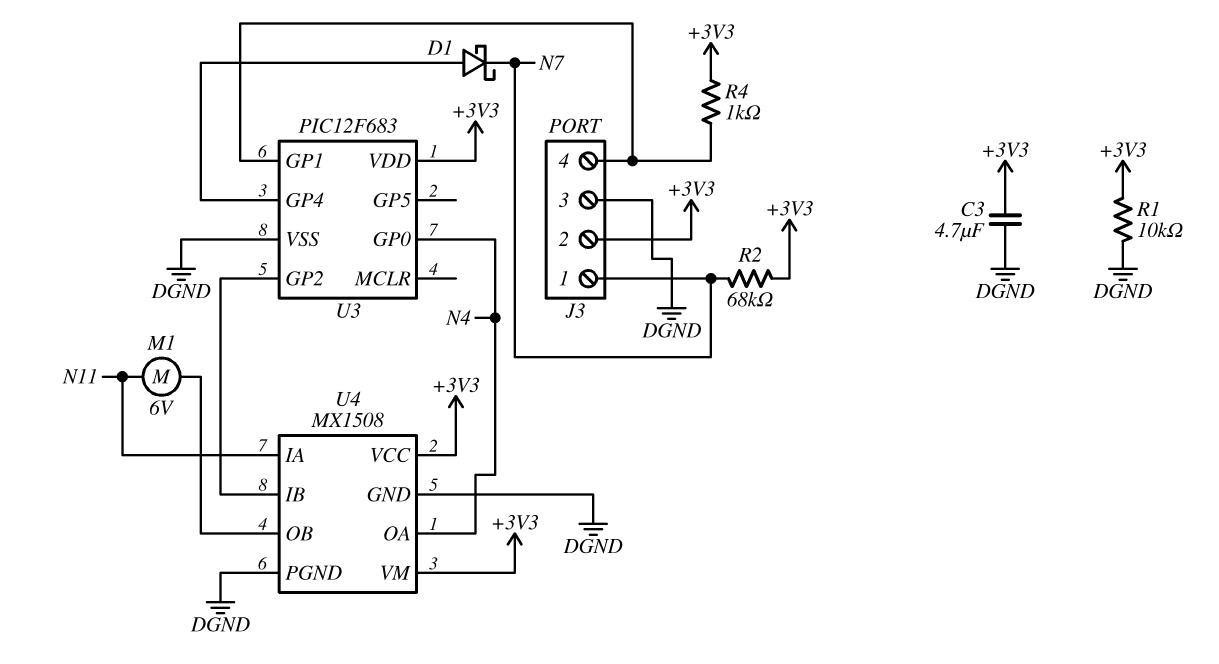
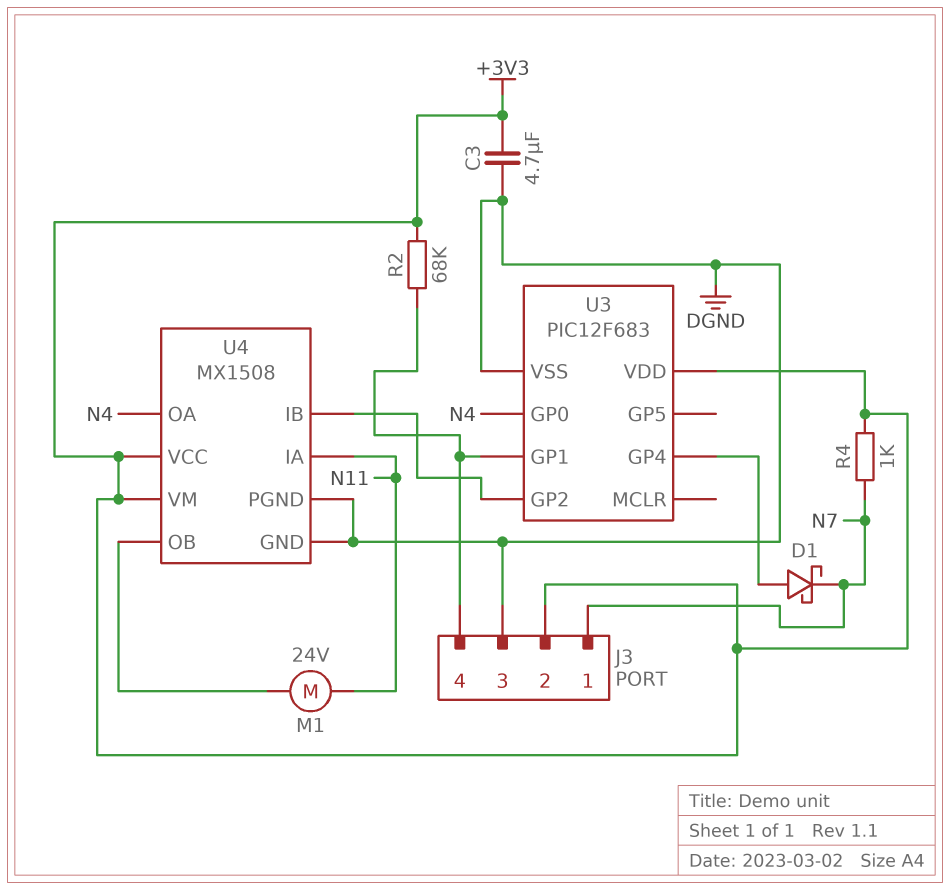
M1: motor 6V (N11, U4/OB) -> motor 24V (N11, U4/OB)
R1: 10k (+3V3, DGND) -> none
R2: 68k (+3V3, N7) -> 68k (+3V3, J3/4)
R4: 1k (+3V3, J3/4) -> 1k (+3V3, N7)

